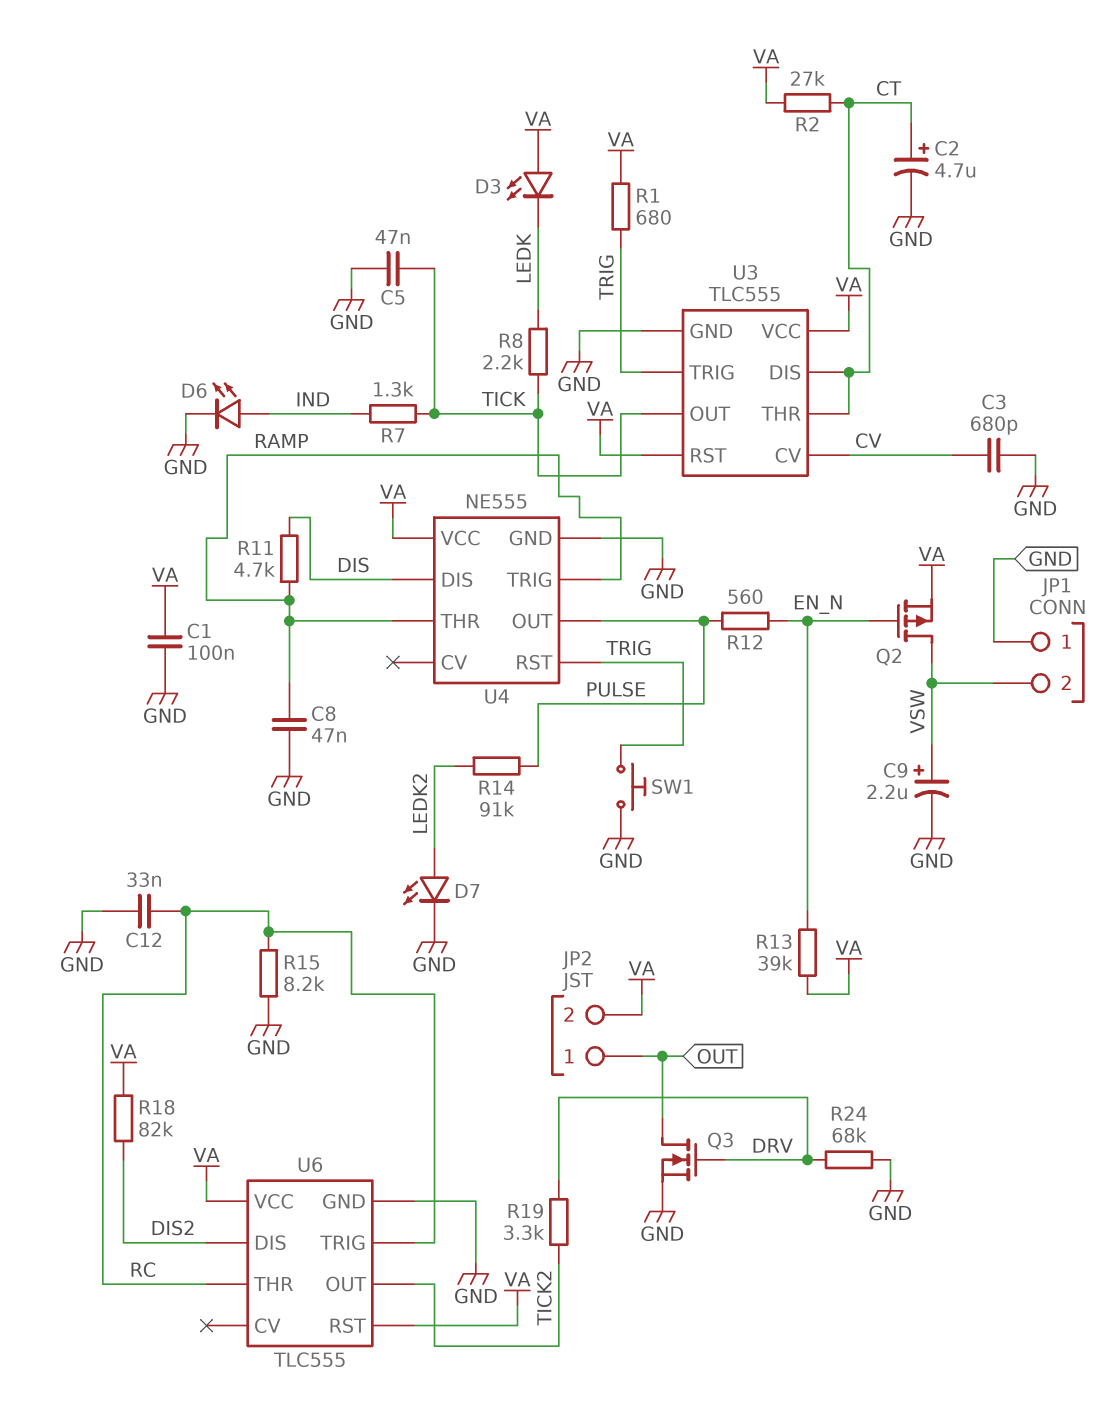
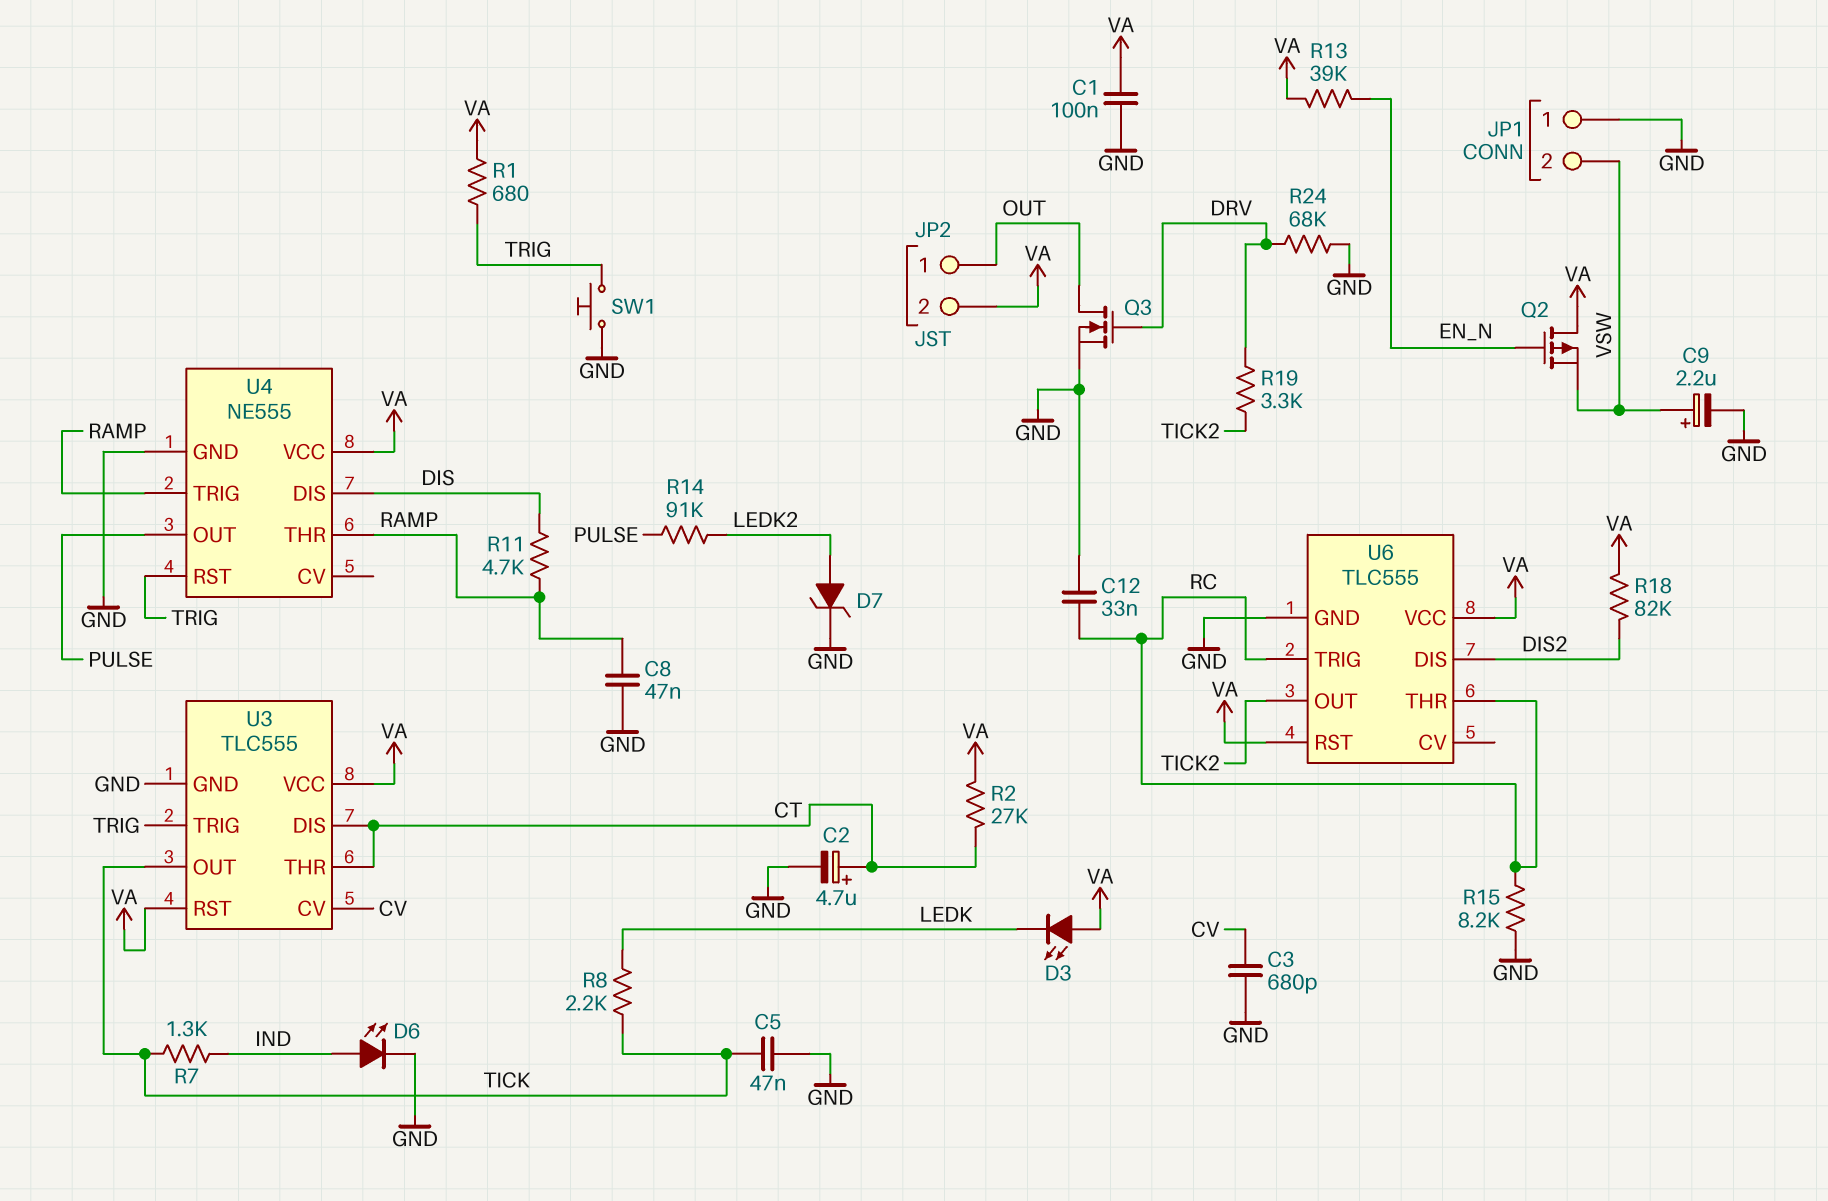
D7: LED (A LEDK2, K GND) -> zener (A LEDK2, K GND)
Q2: PMOS (G EN_N, D VSW, S VA) -> PMOS (G EN_N, D VA, S VSW)
R12: 560 (EN_N, PULSE) -> none

